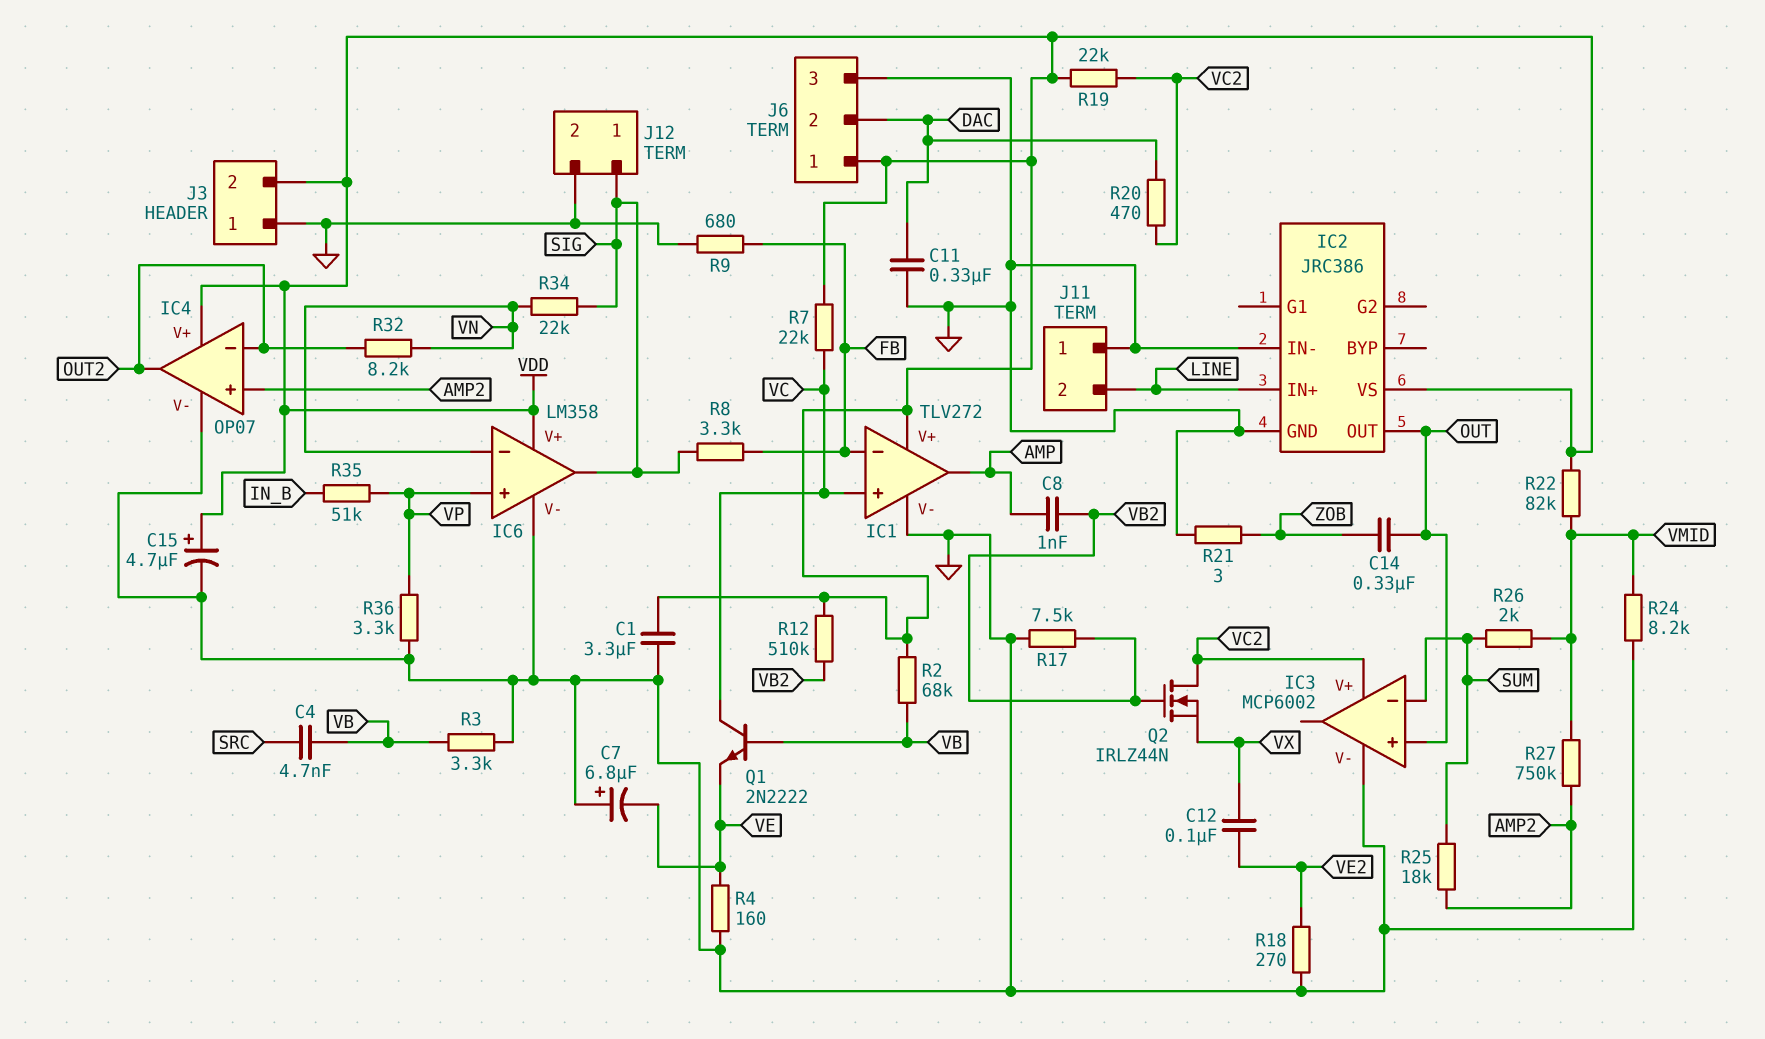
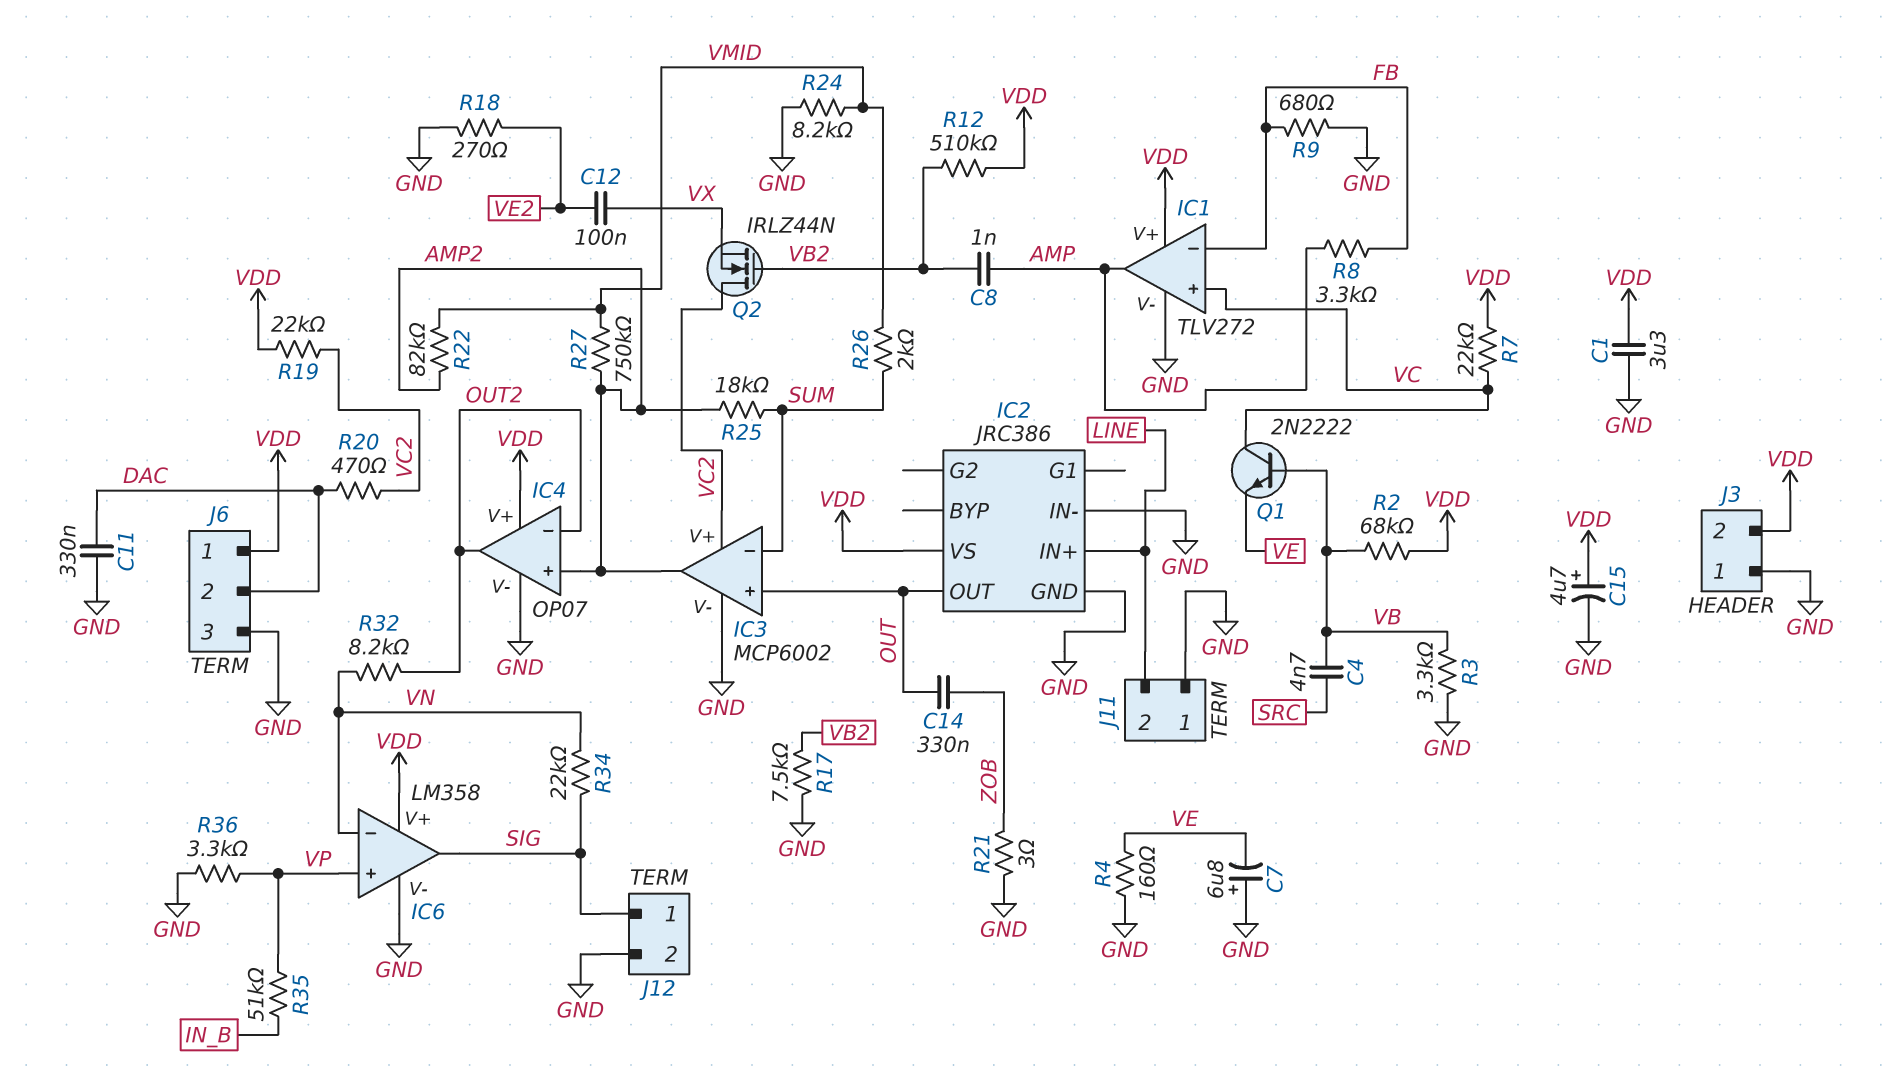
IC3 pin out: none -> AMP2
R8: 3.3k (FB, SIG) -> 3.3k (AMP, FB)
R22: 82k (VDD, VMID) -> 82k (AMP2, VMID)

